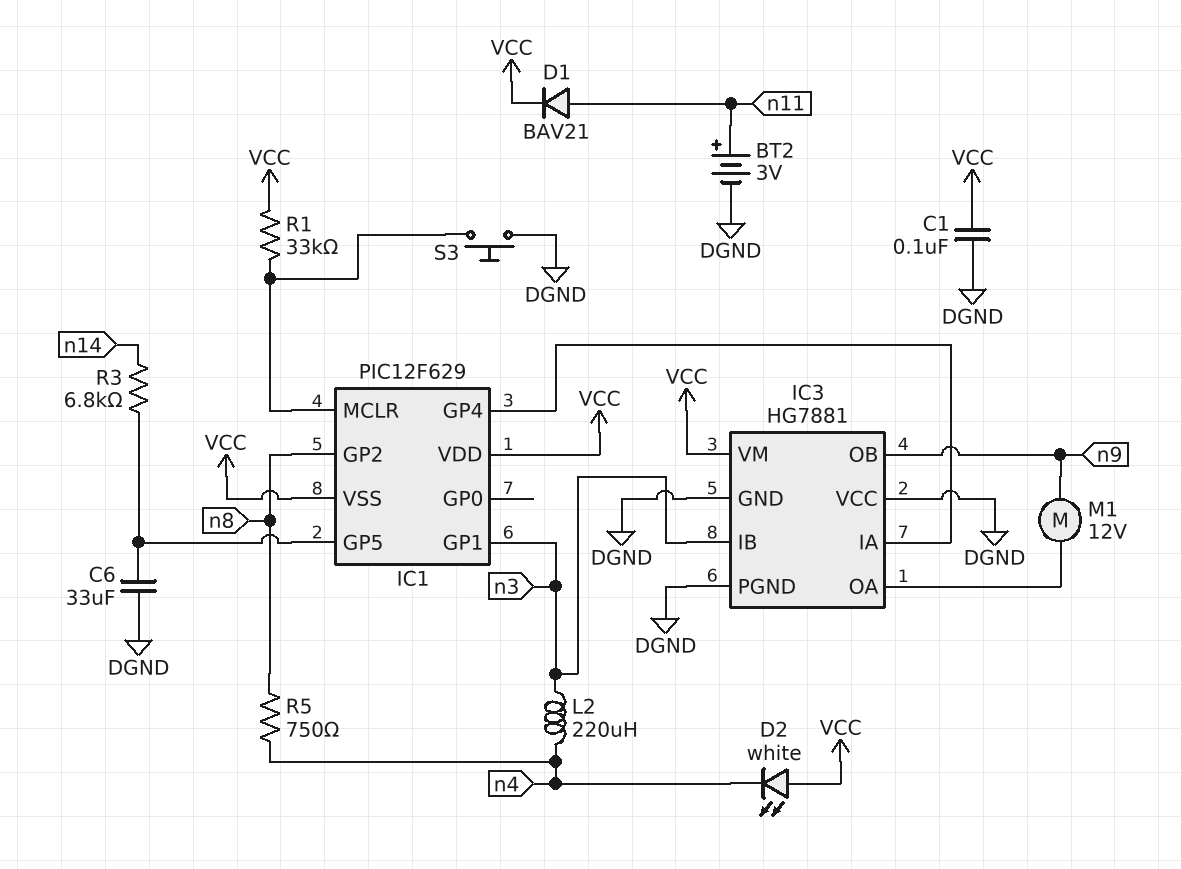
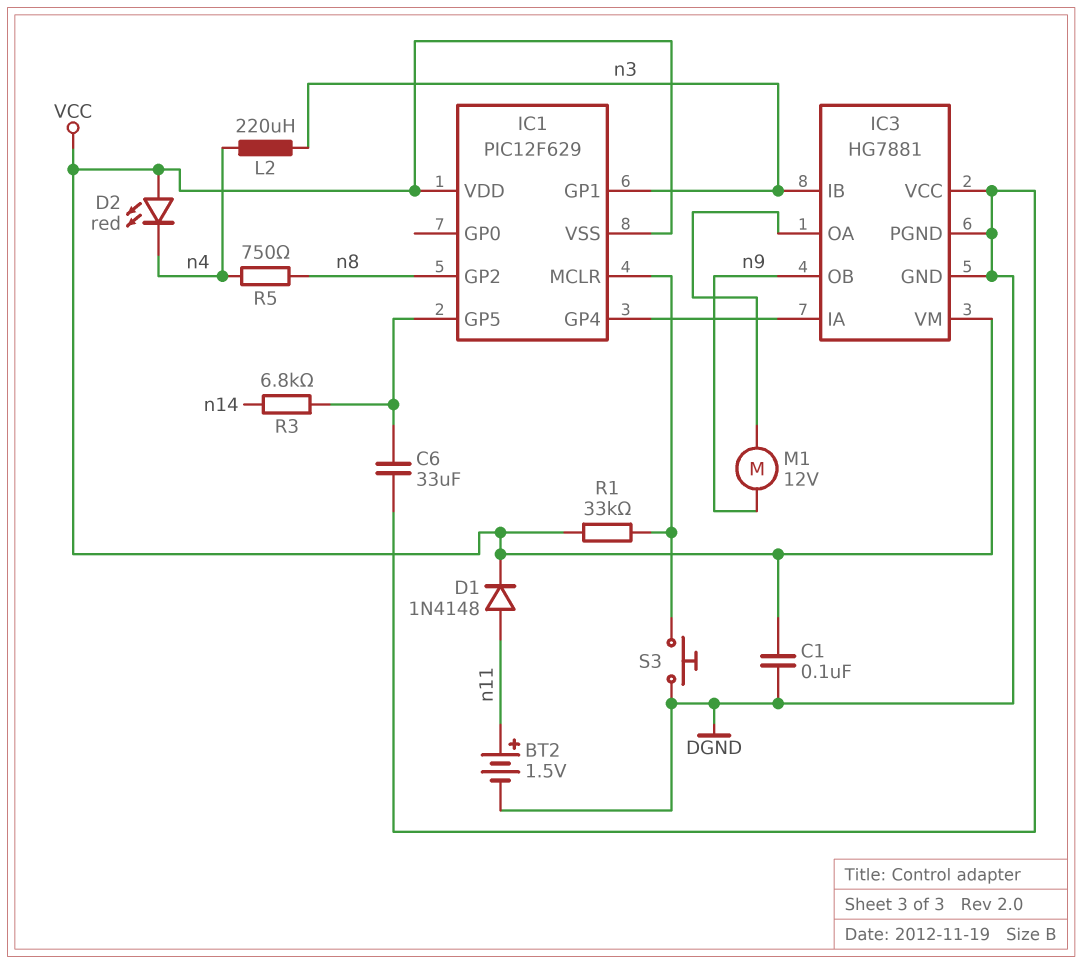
BT2: 3V (plus n11, minus DGND) -> 1.5V (plus n11, minus DGND)
D1: diode BAV21 (A n11, K VCC) -> diode 1N4148 (A n11, K VCC)
D2: LED white (A VCC, K n4) -> LED red (A VCC, K n4)

